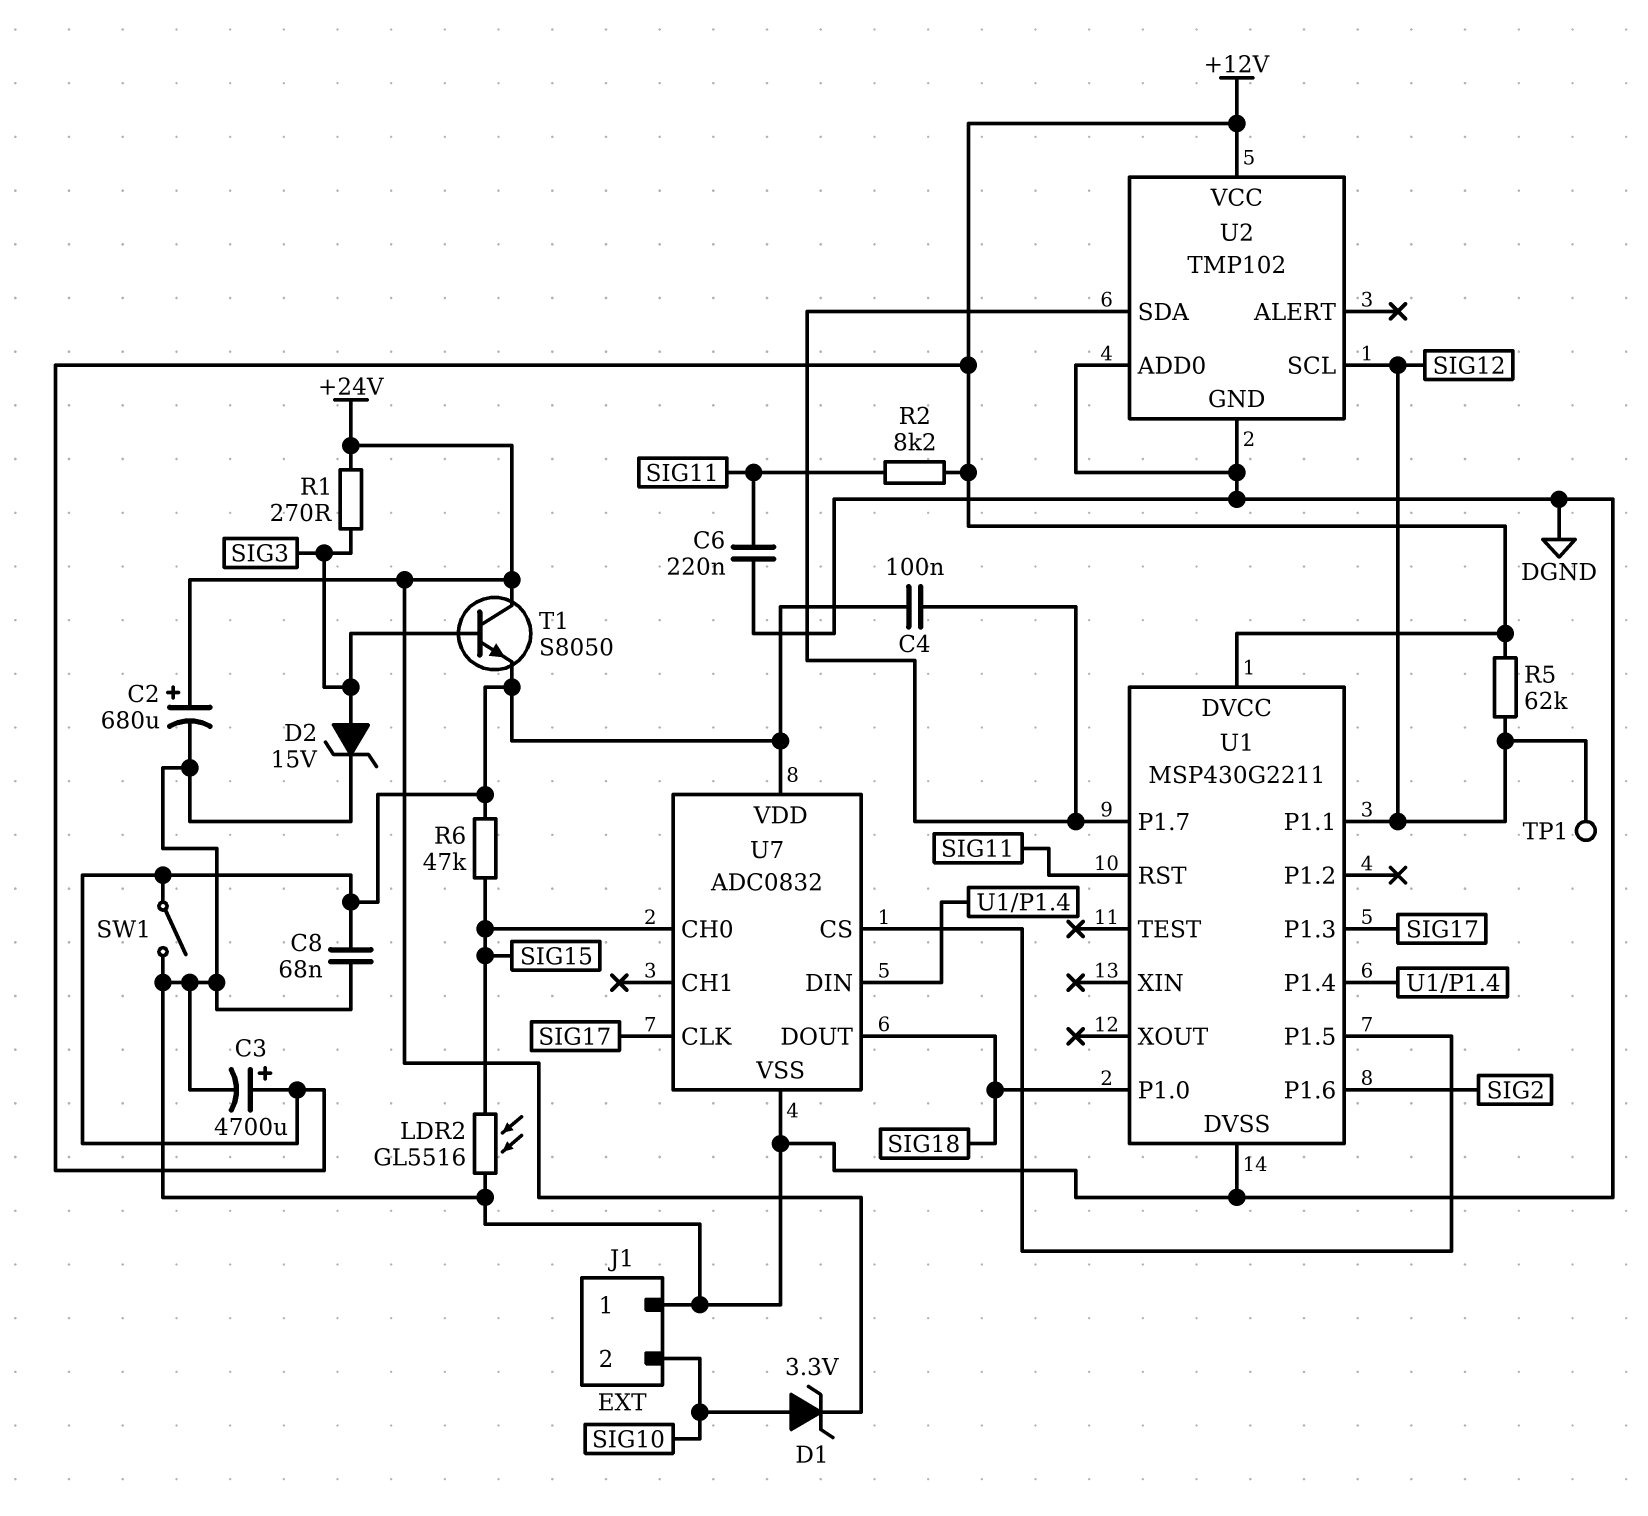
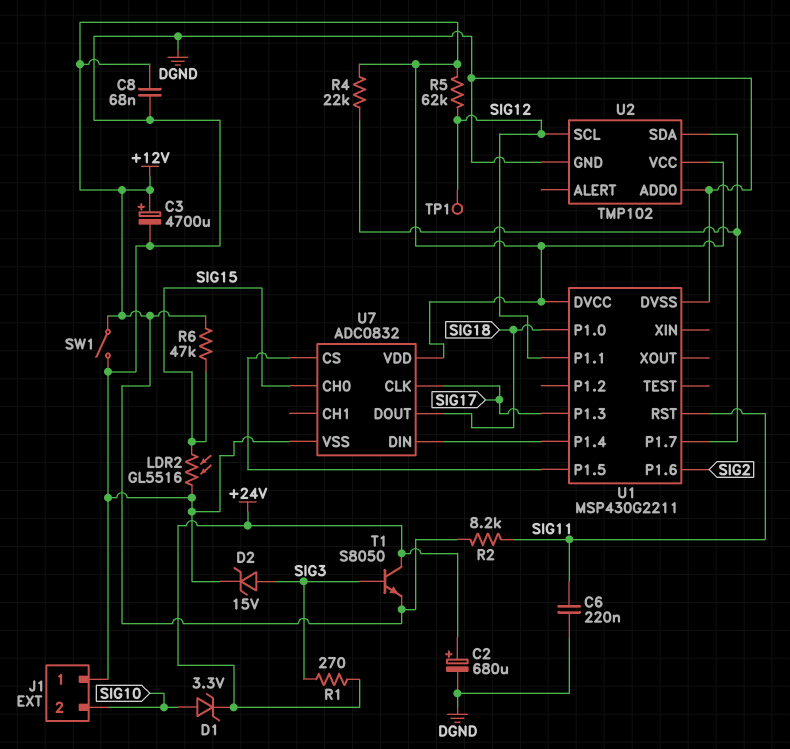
C4: 100nF (+12V, U1/P1.7) -> none
R4: none -> 22k (+12V, U1/P1.7)

